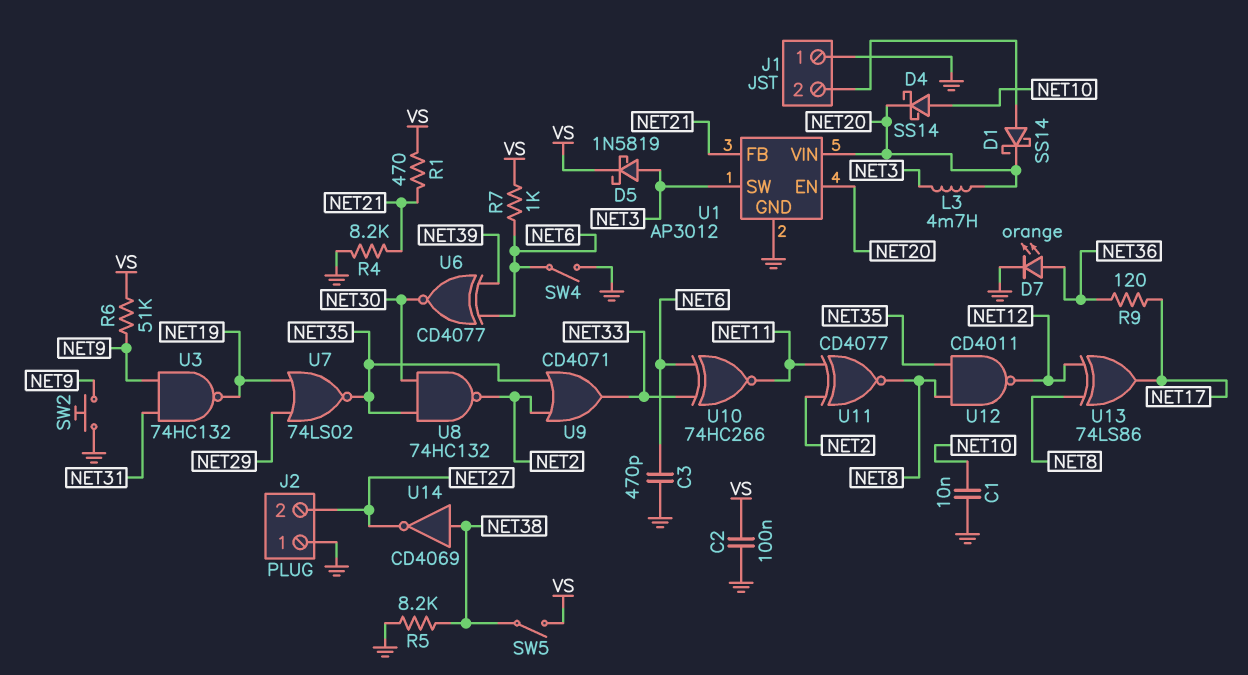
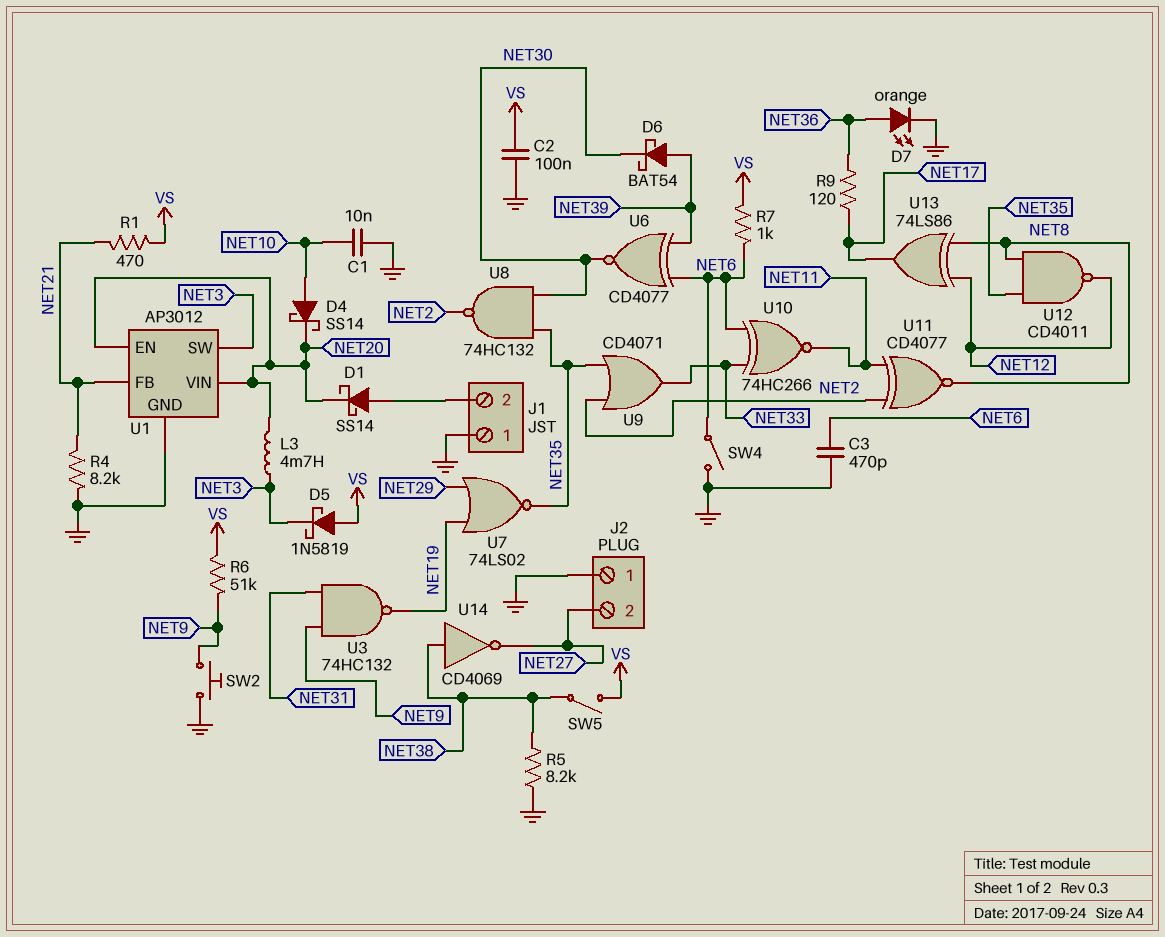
D5: schottky 1N5819 (A NET3, K VS) -> schottky 1N5819 (A VS, K NET3)
D6: none -> schottky BAT54 (A NET39, K NET30)

